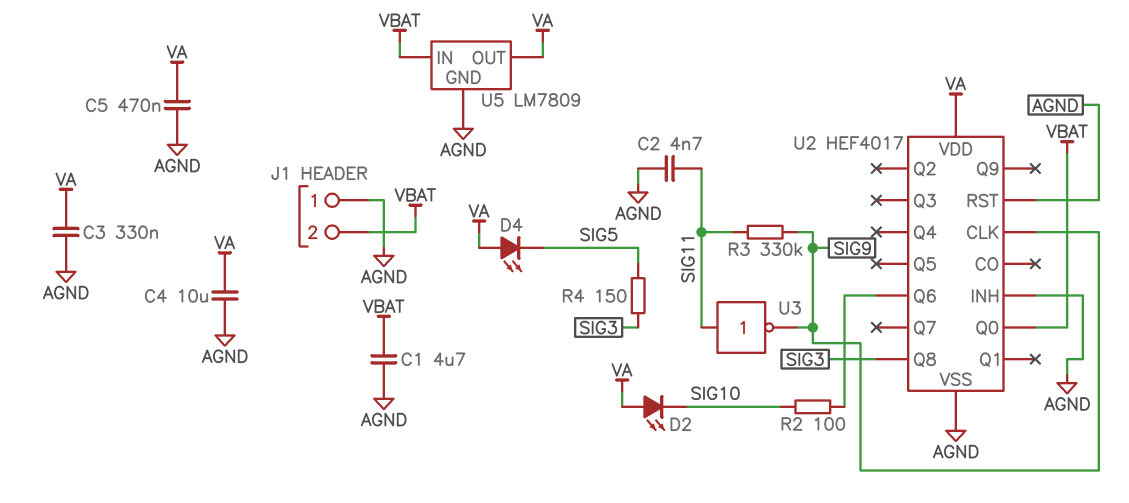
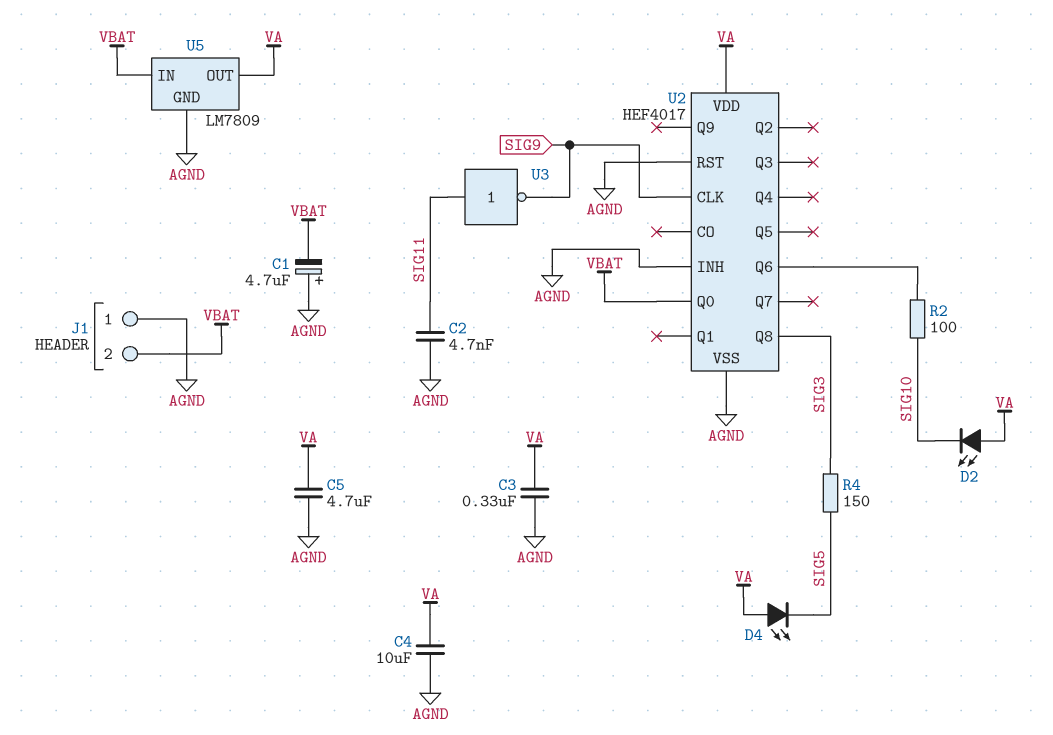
C1: 4.7uF (AGND, VBAT) -> 4.7uF (plus AGND, minus VBAT)
C5: 470nF (AGND, VA) -> 4.7uF (AGND, VA)
R3: 330k (SIG9, SIG11) -> none

